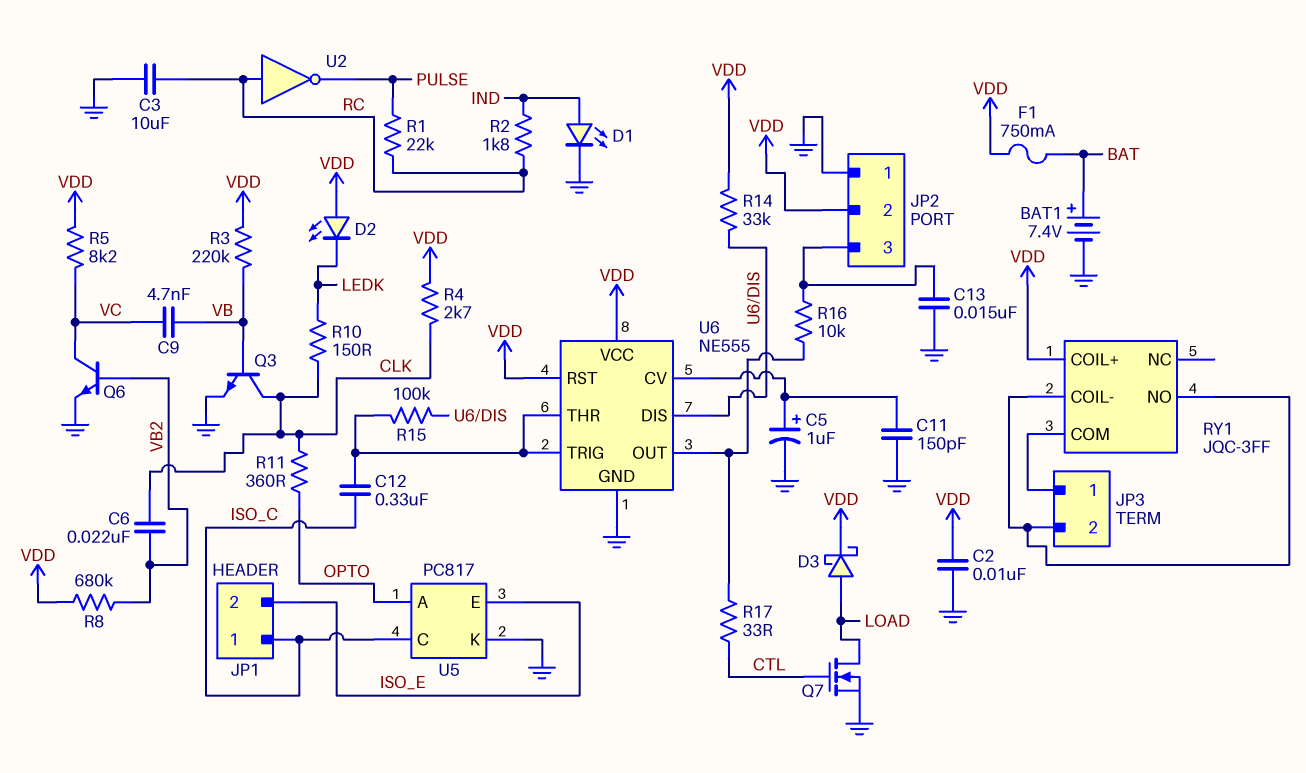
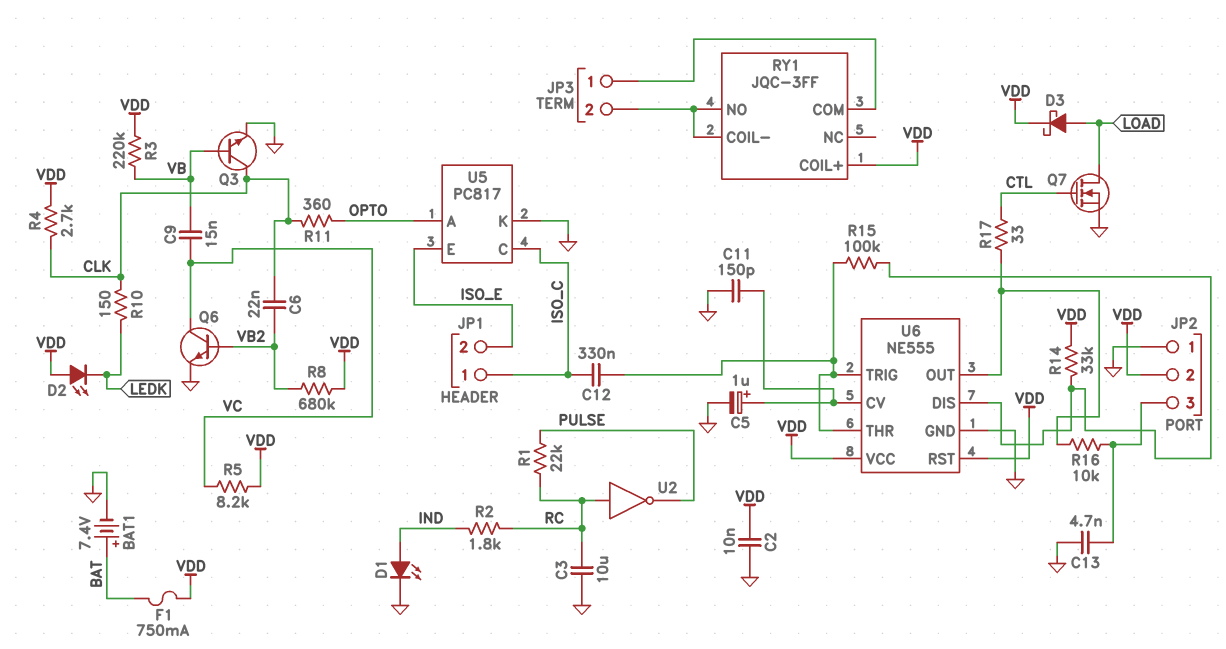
C9: 4.7nF (VB, VC) -> 15nF (VB, VC)
C13: 15nF (GND, JP2/3) -> 4.7nF (GND, JP2/3)

